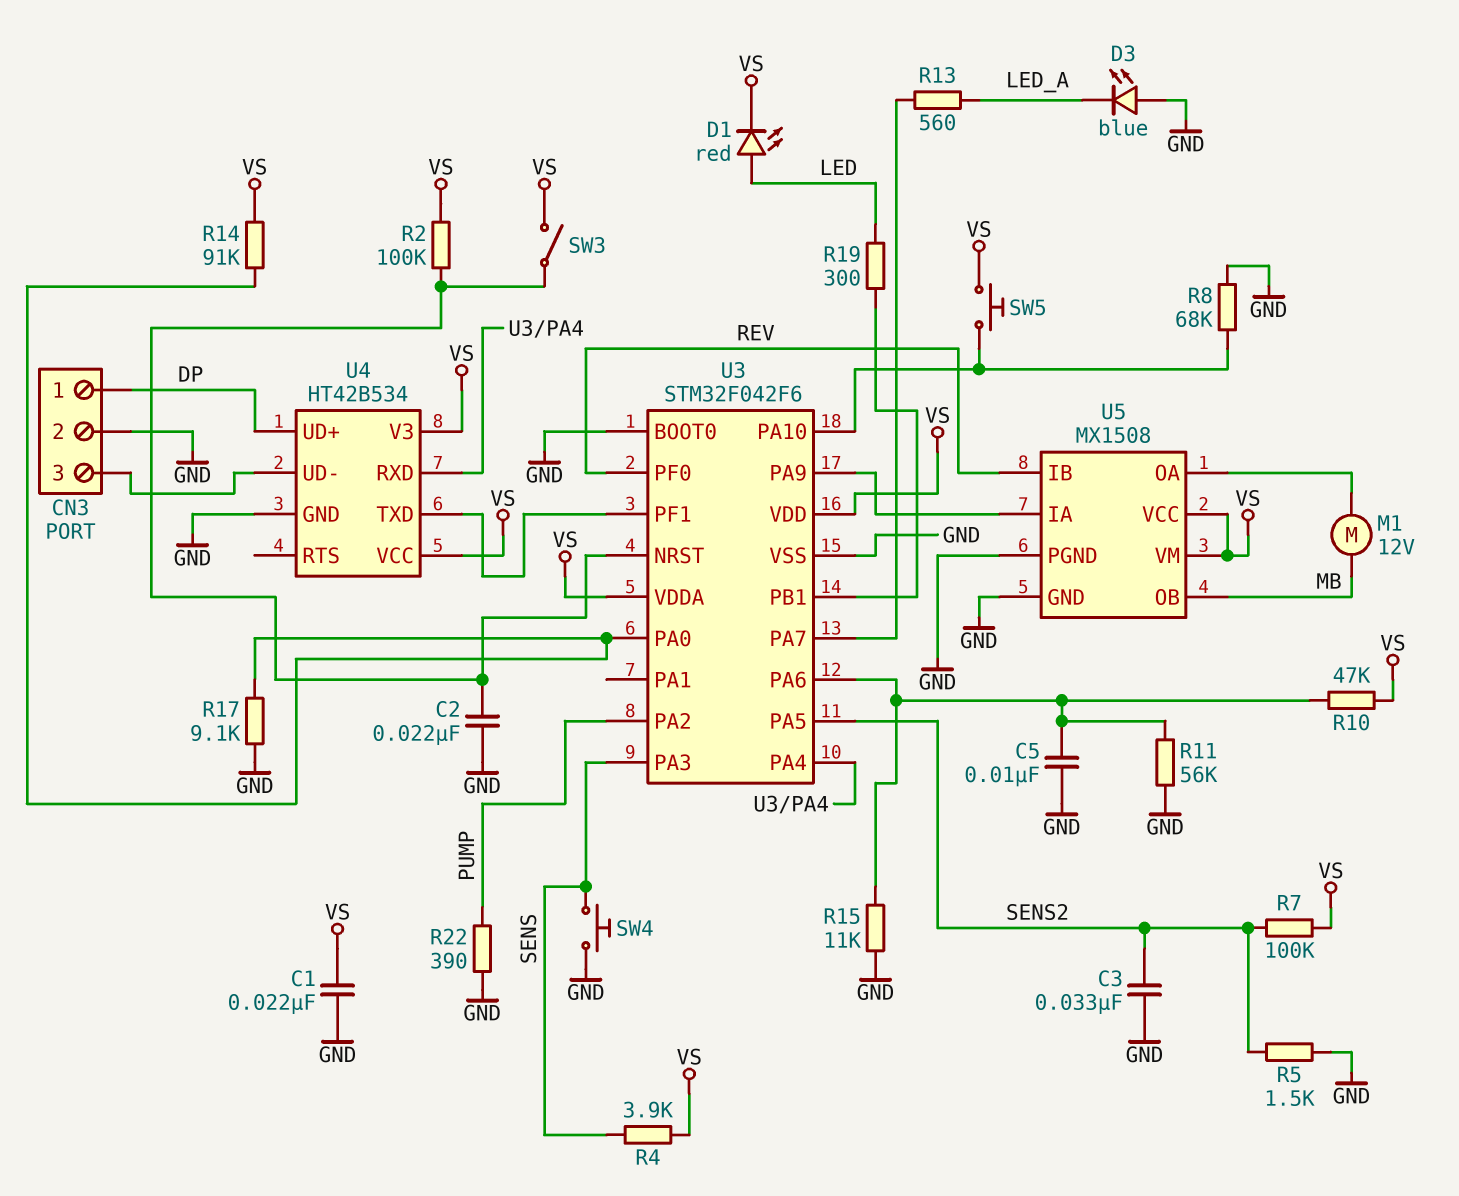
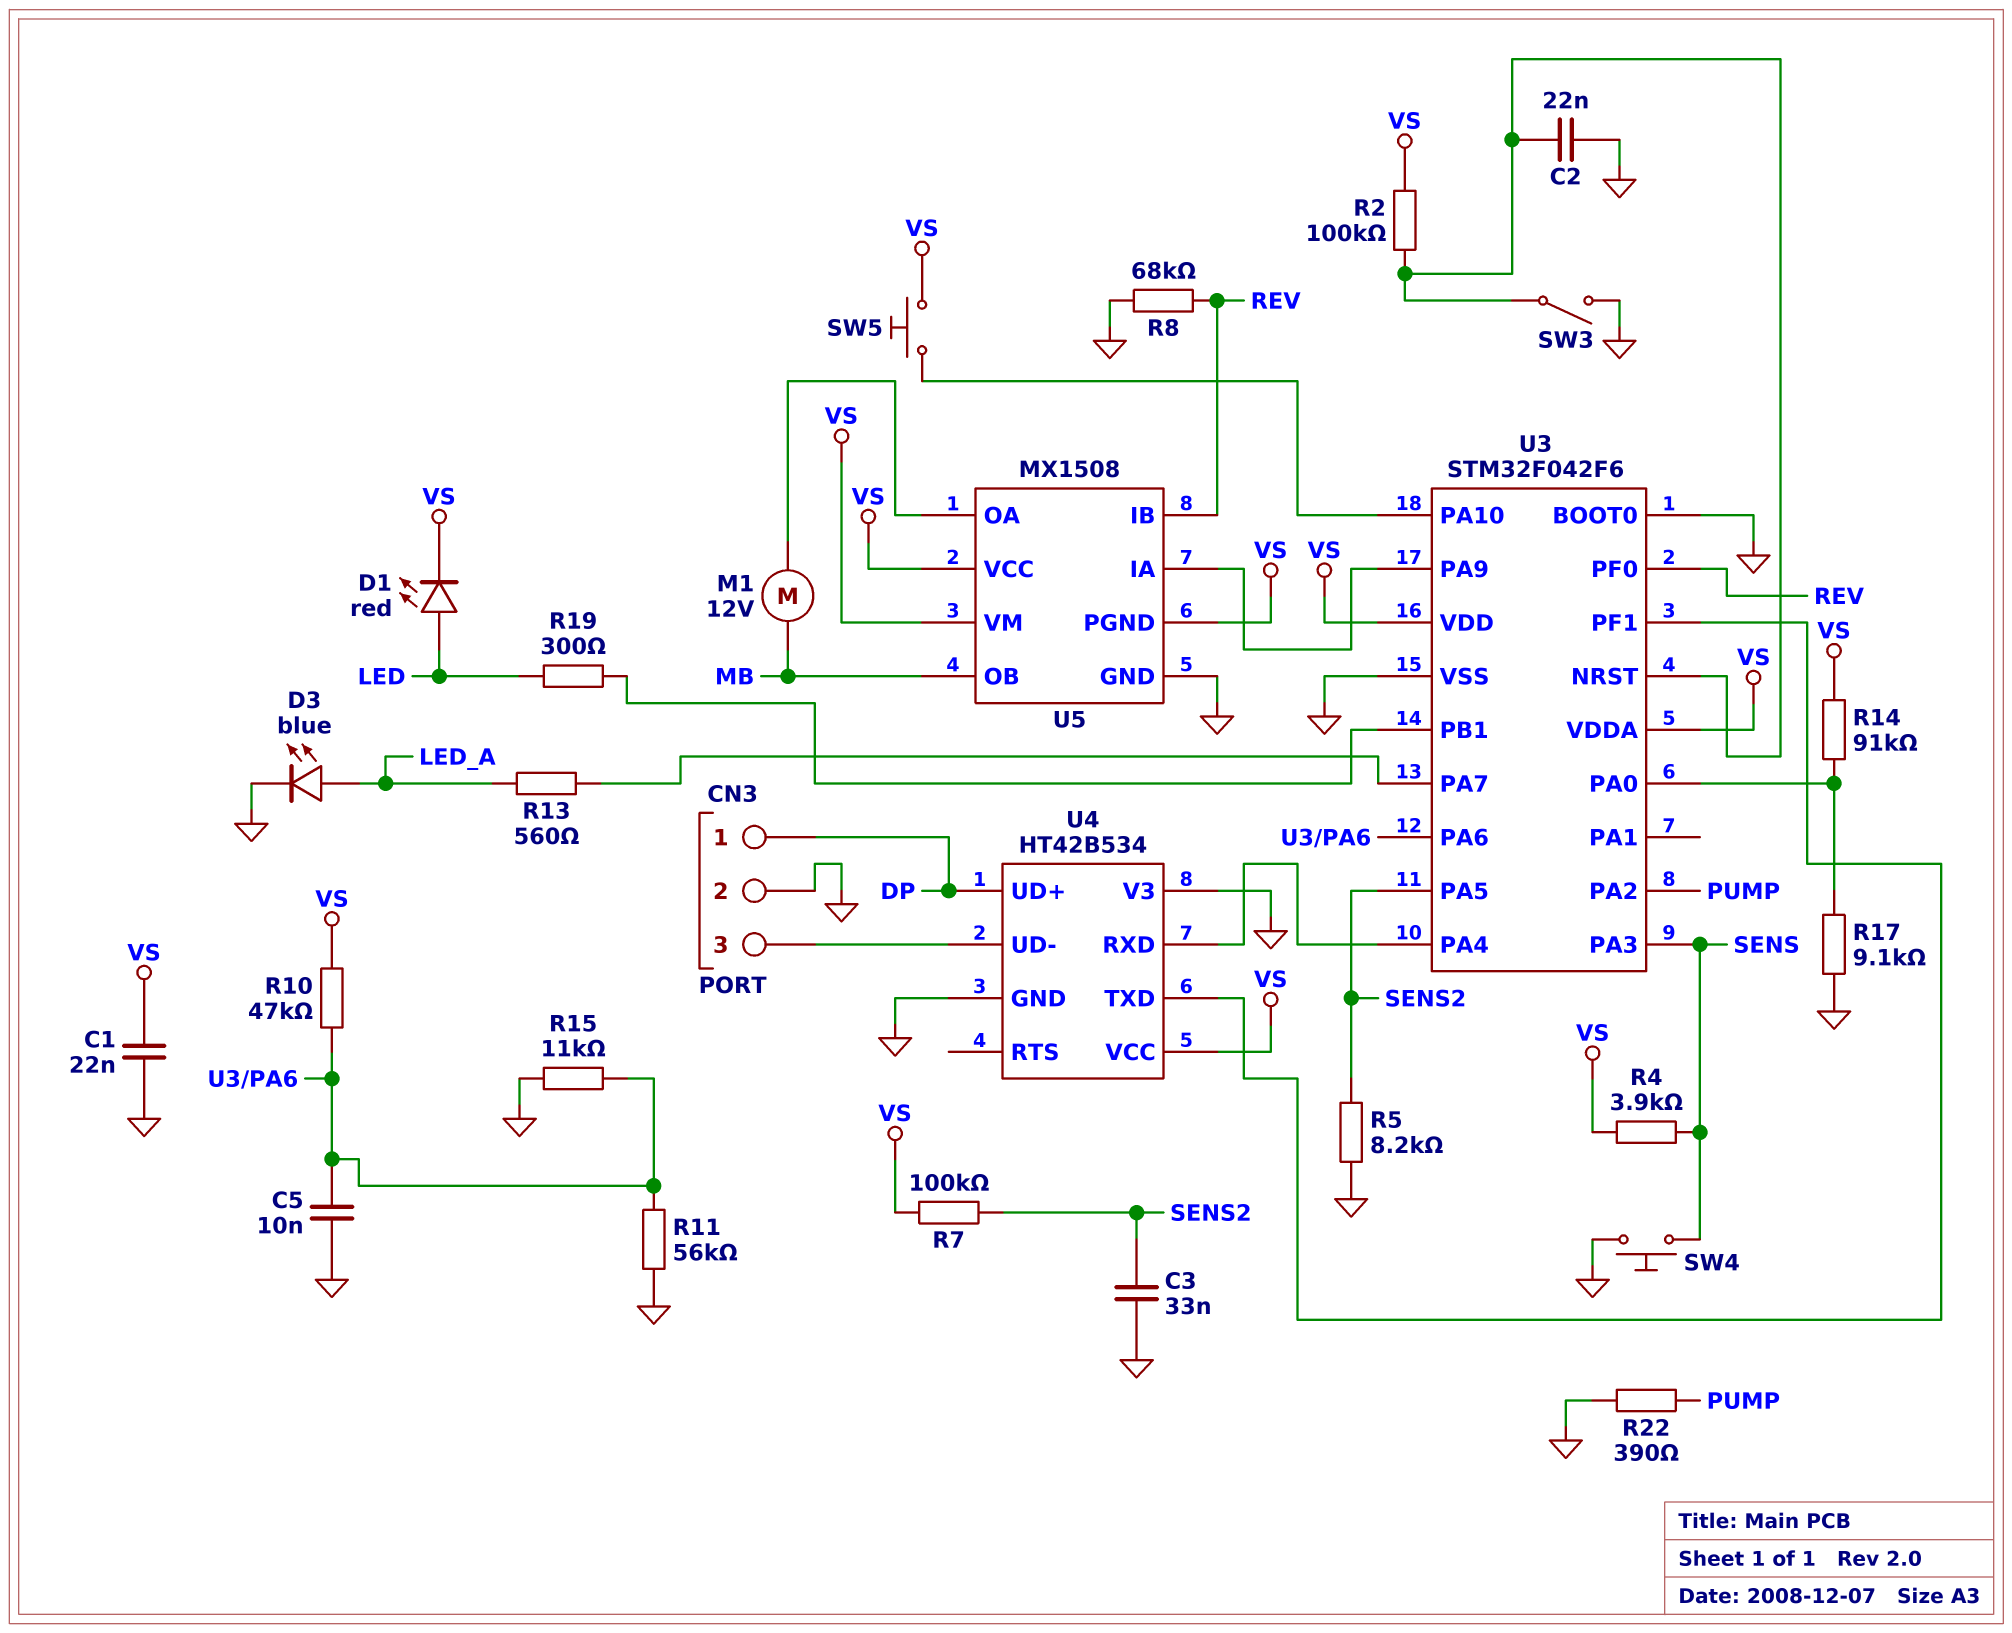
D3: LED blue (A GND, K LED_A) -> LED blue (A LED_A, K GND)
R5: 1.5k (GND, SENS2) -> 8.2k (GND, SENS2)
R8: 68k (GND, U3/PA10) -> 68k (GND, REV)
SW3: switch (U3/NRST, VS) -> switch (GND, U3/NRST)
U4 pin V3: VS -> GND
U5 pin PGND: GND -> VS

